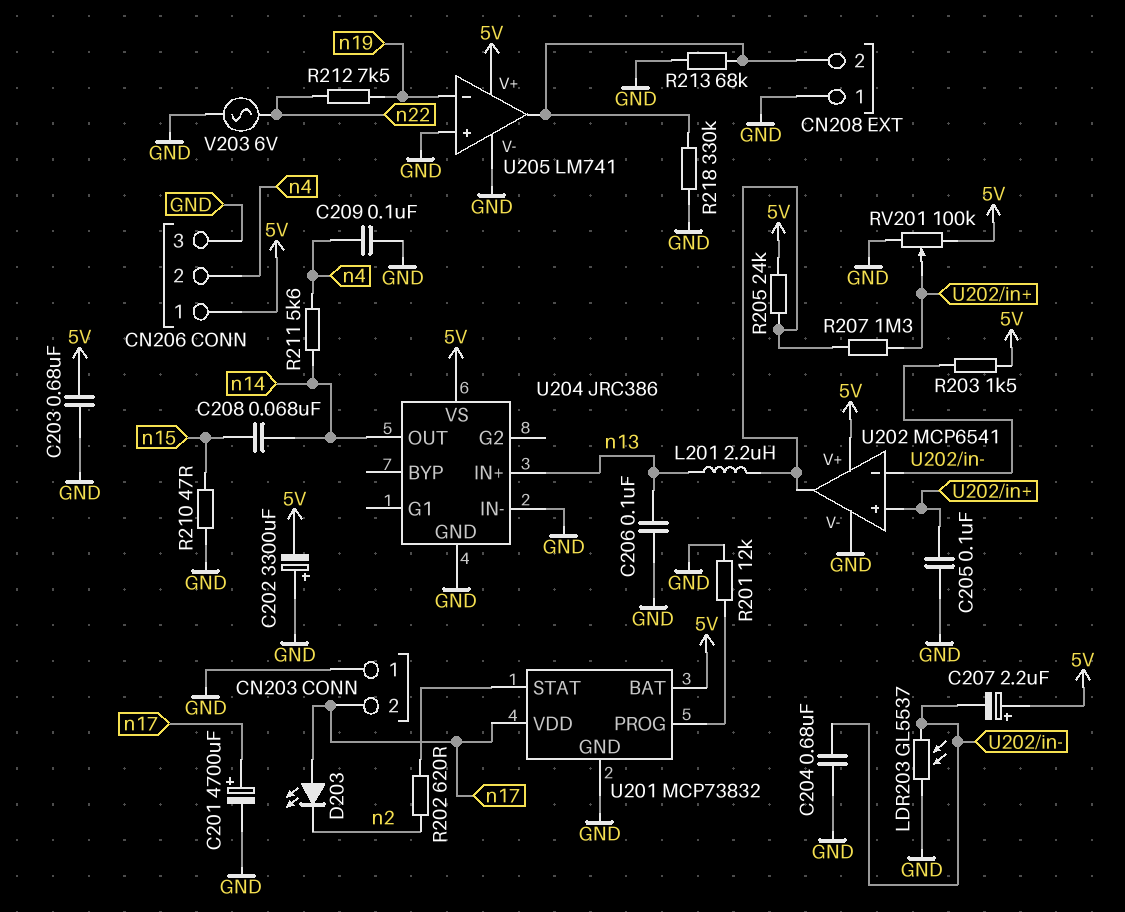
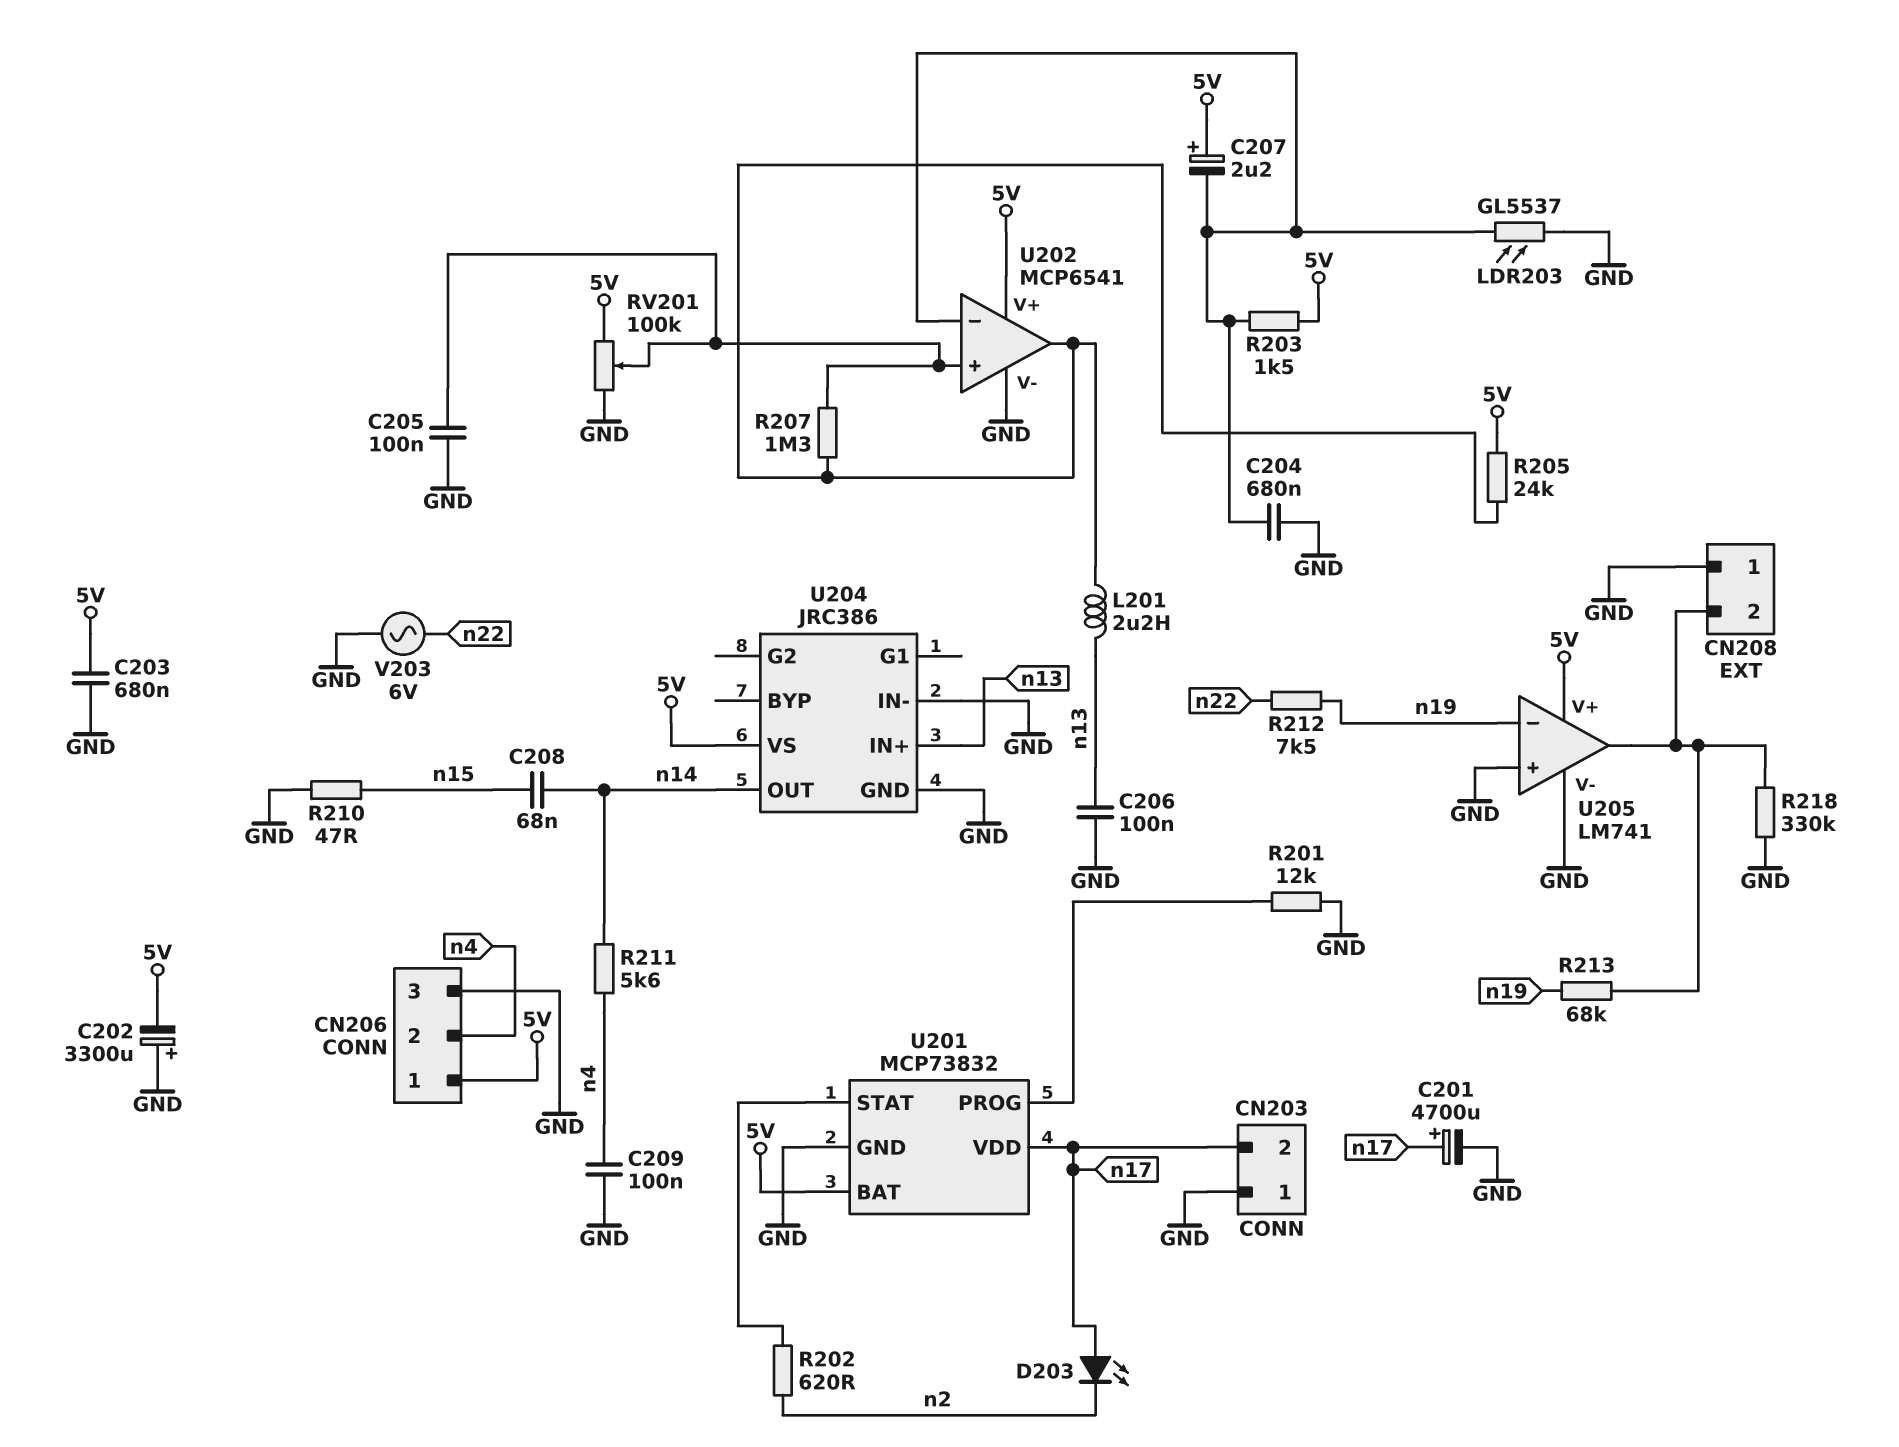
R213: 68k (CN208/2, GND) -> 68k (CN208/2, n19)

